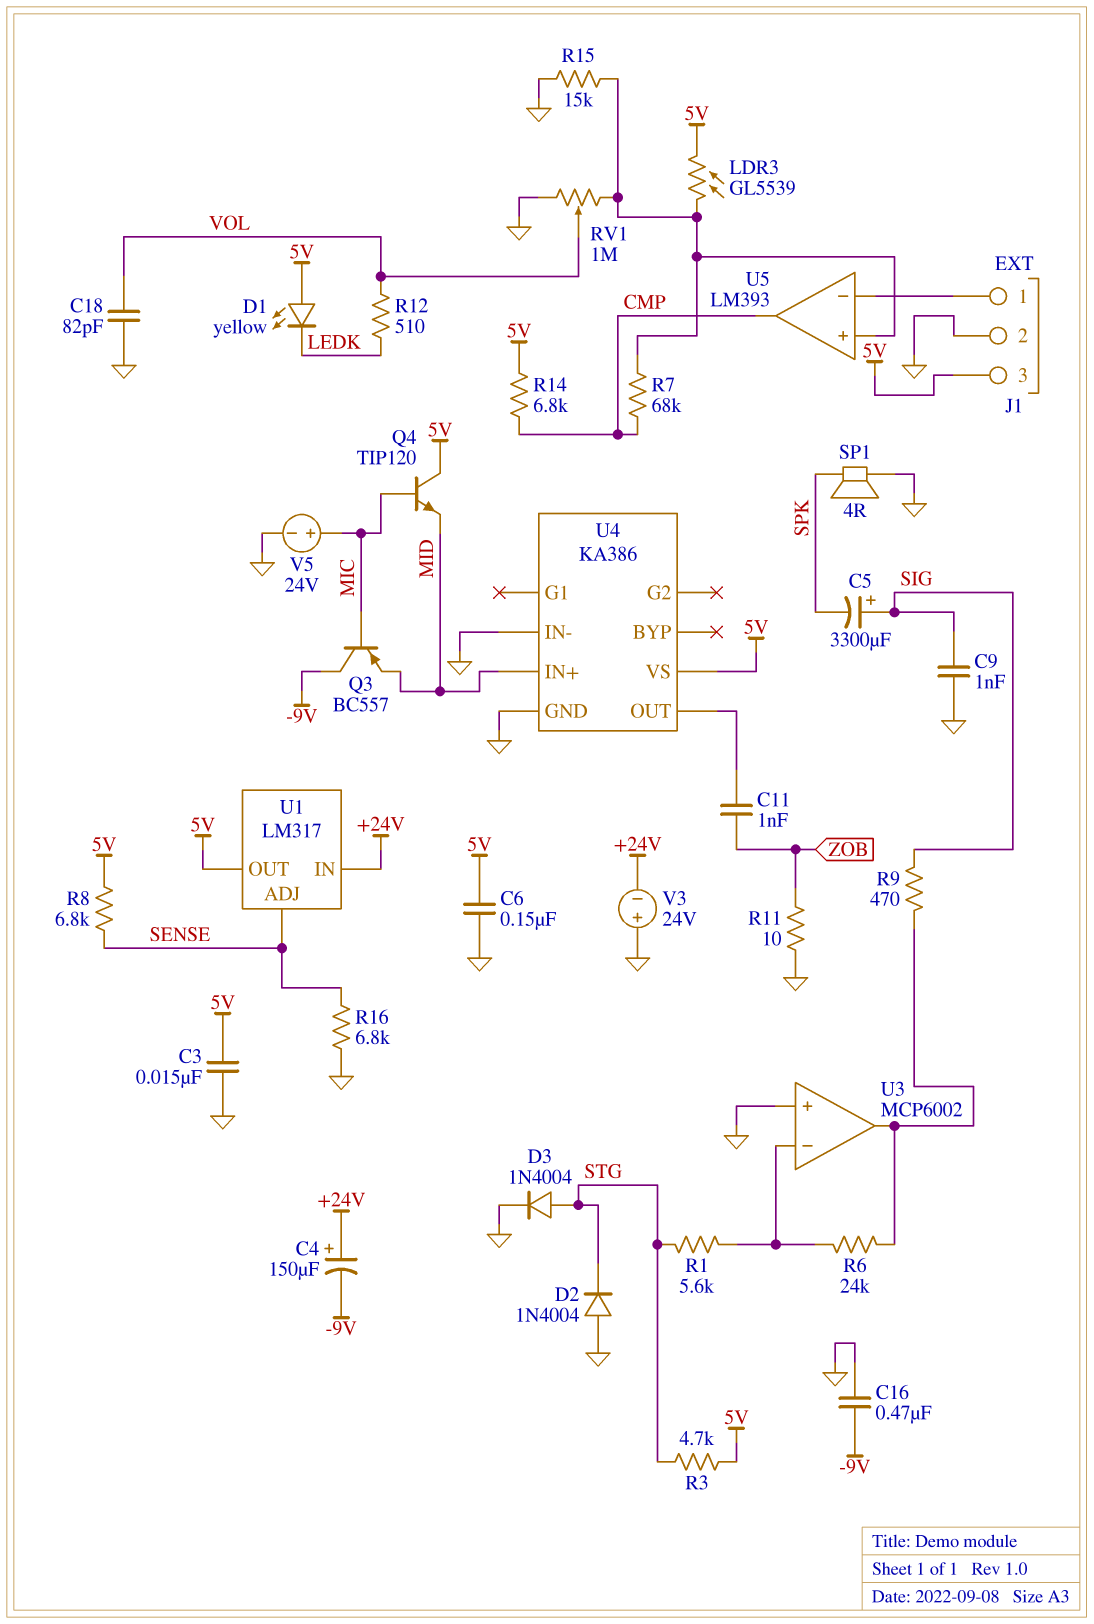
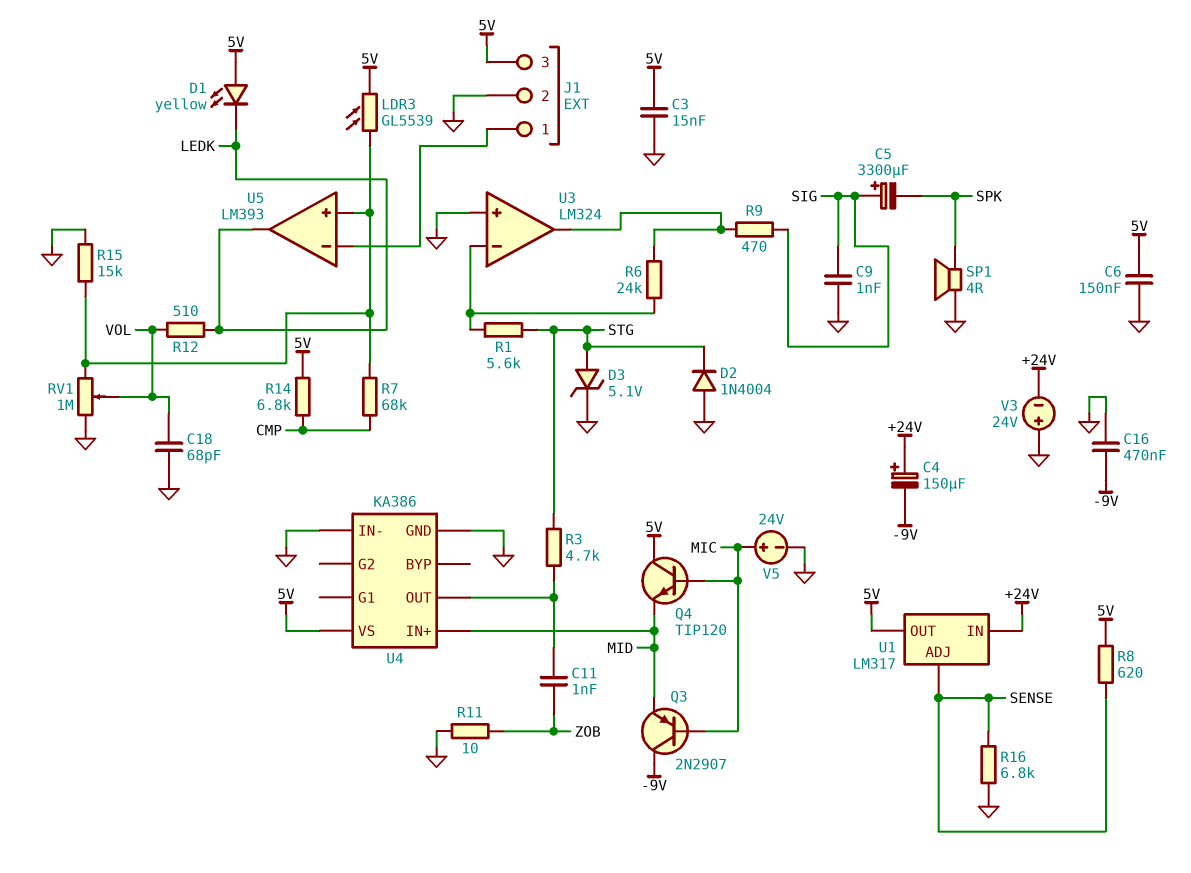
C18: 82pF (GND, VOL) -> 68pF (GND, VOL)
D3: diode 1N4004 (A STG, K GND) -> zener 5.1V (A STG, K GND)
Q3: PNP BC557 (B MIC, C -9V, E MID) -> PNP 2N2907 (B MIC, C -9V, E MID)
R3: 4.7k (5V, STG) -> 4.7k (STG, U4/OUT)
R8: 6.8k (5V, SENSE) -> 620 (5V, SENSE)
U3: MCP6002 -> LM324
U5 pin out: CMP -> LEDK

